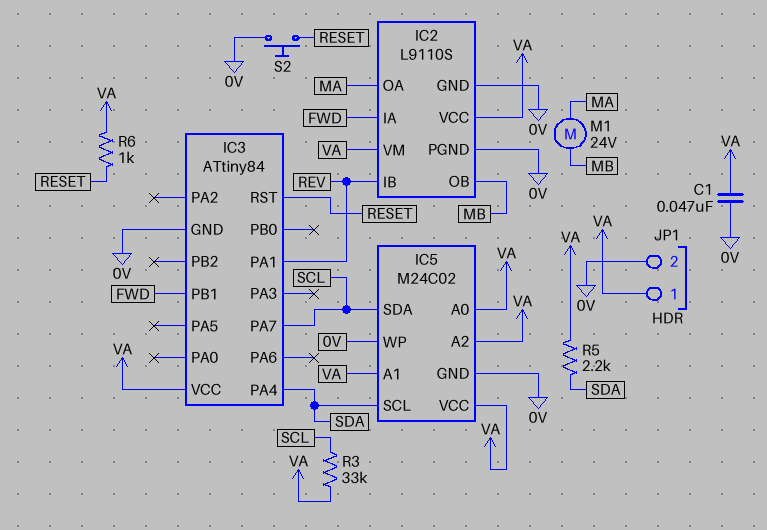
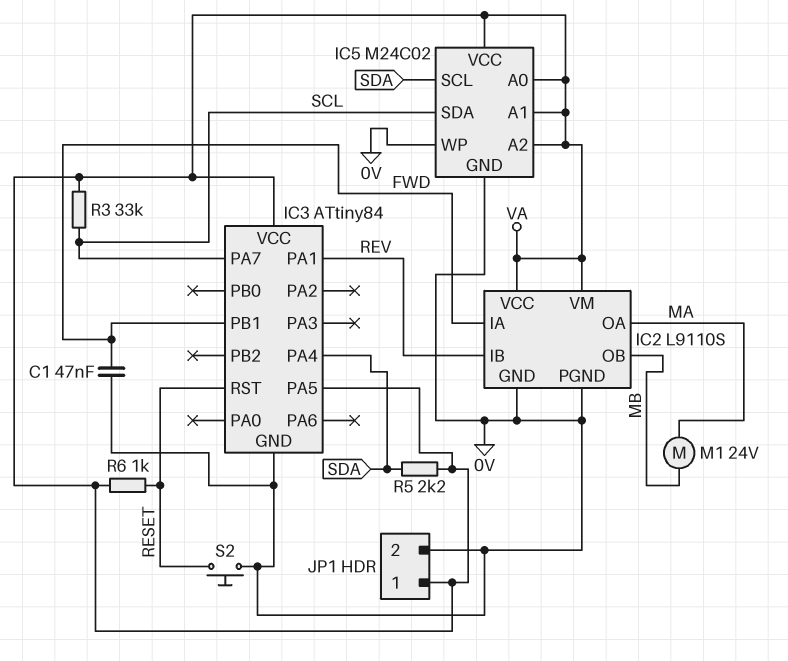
C1: 47nF (0V, VA) -> 47nF (0V, FWD)
IC3 pin PA5: none -> VA

